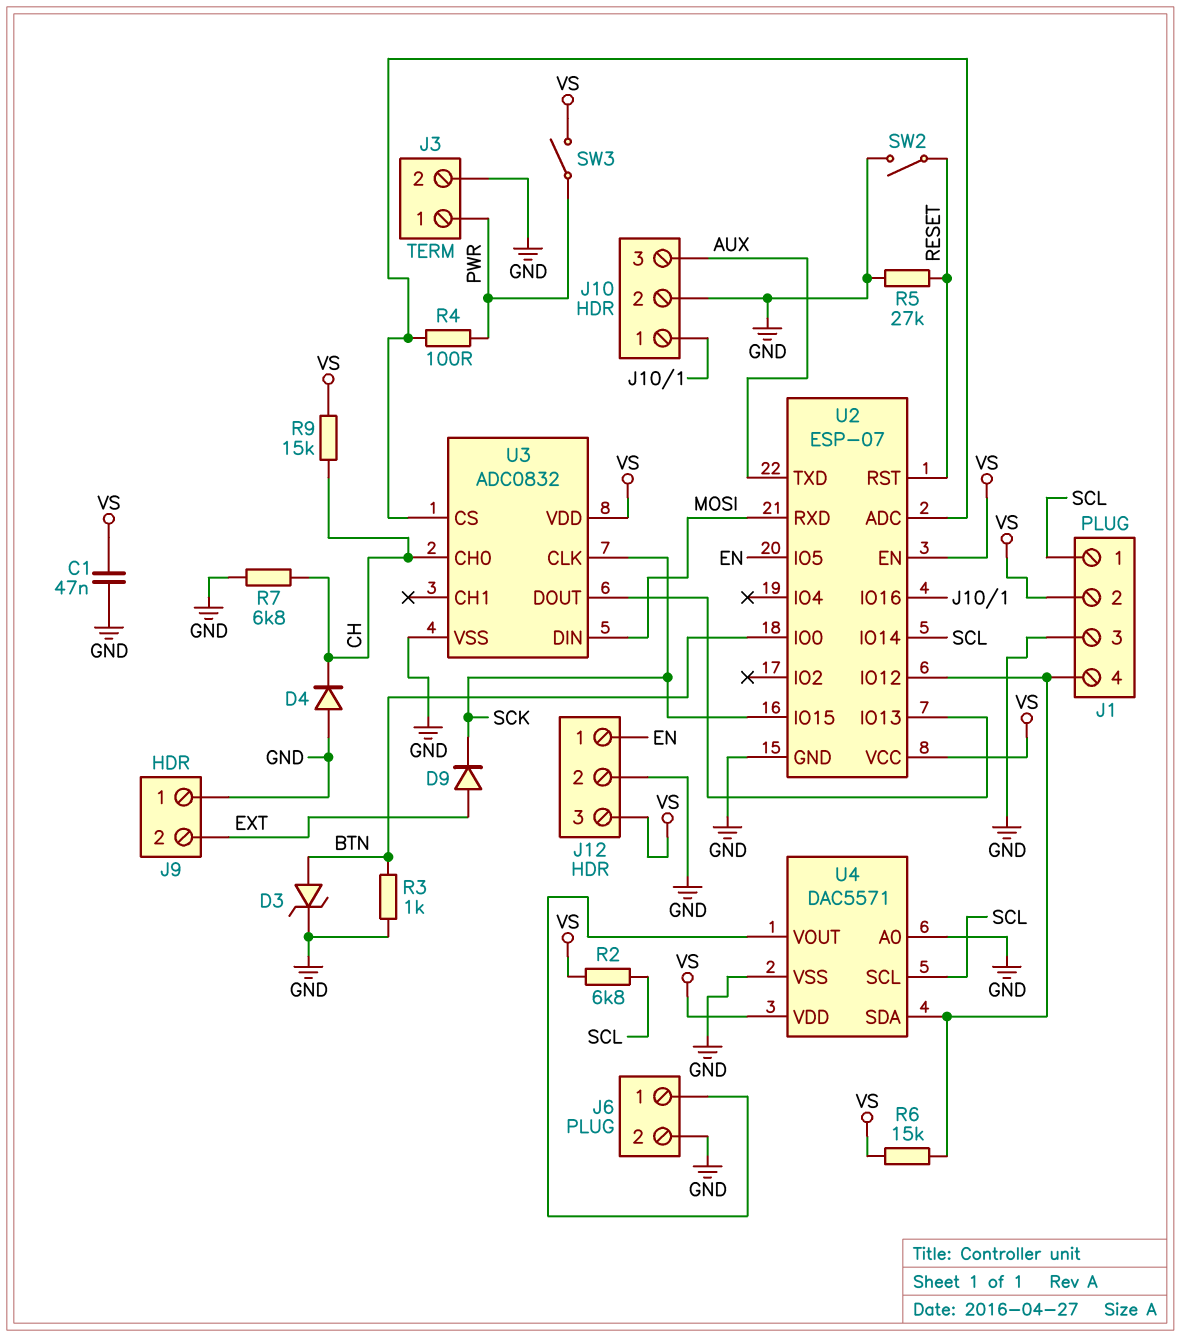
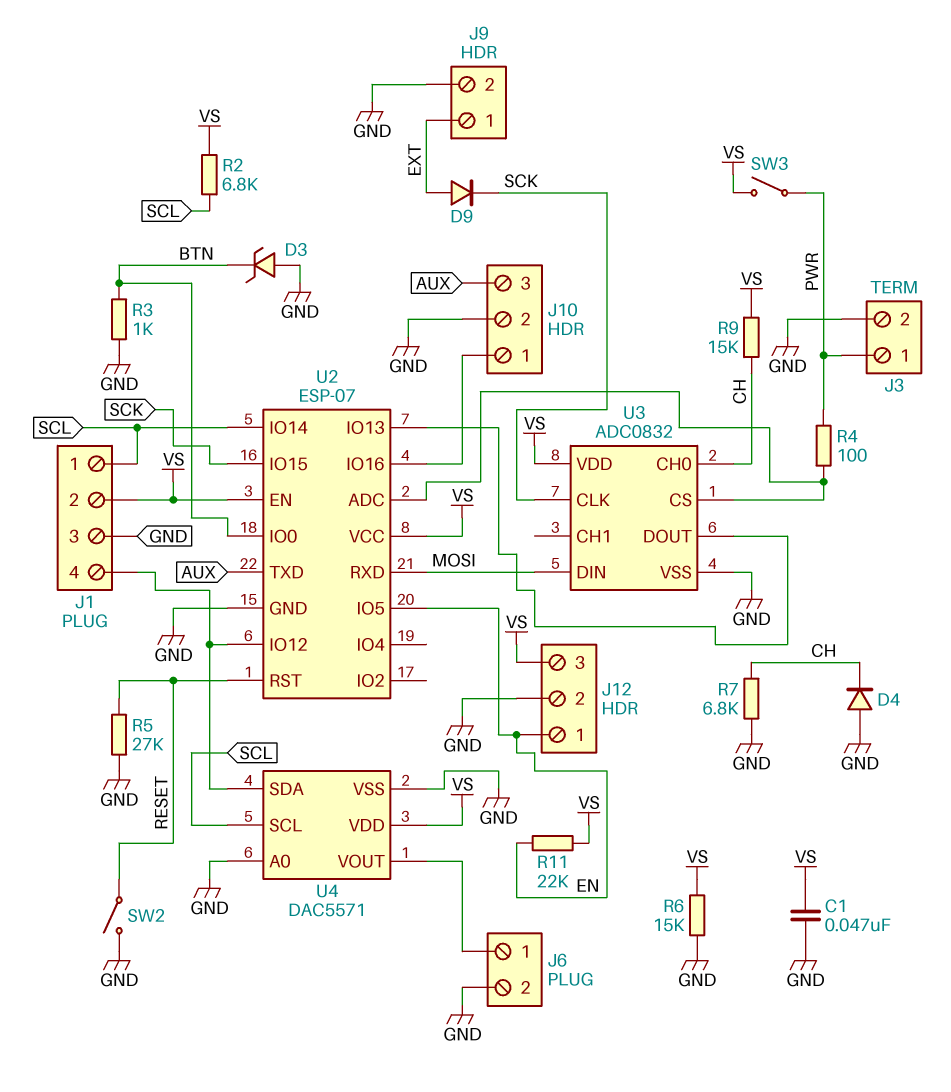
D3: zener (A BTN, K GND) -> zener (A GND, K BTN)
J9 pin 1: GND -> EXT
J9 pin 2: EXT -> GND
R6: 15k (J1/4, VS) -> 15k (GND, VS)
R11: none -> 22k (EN, VS)

